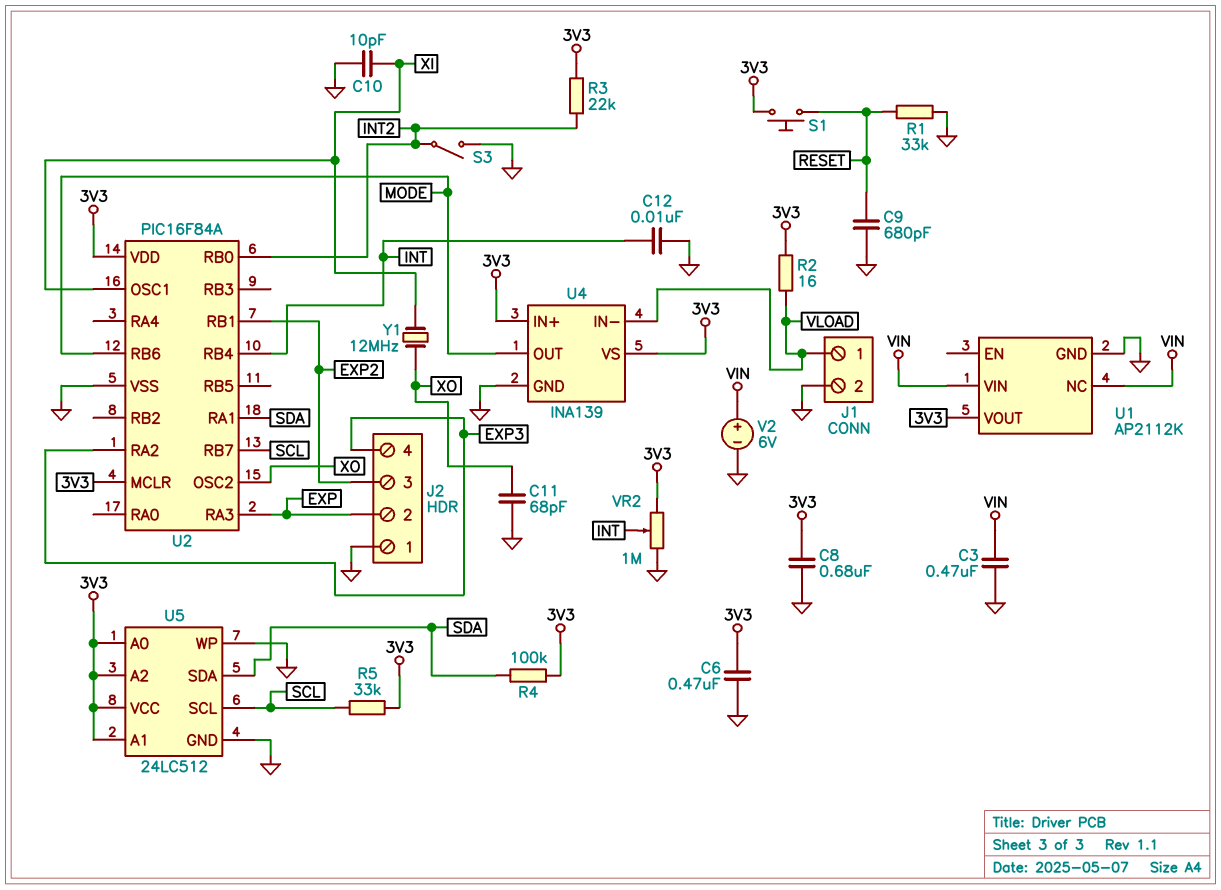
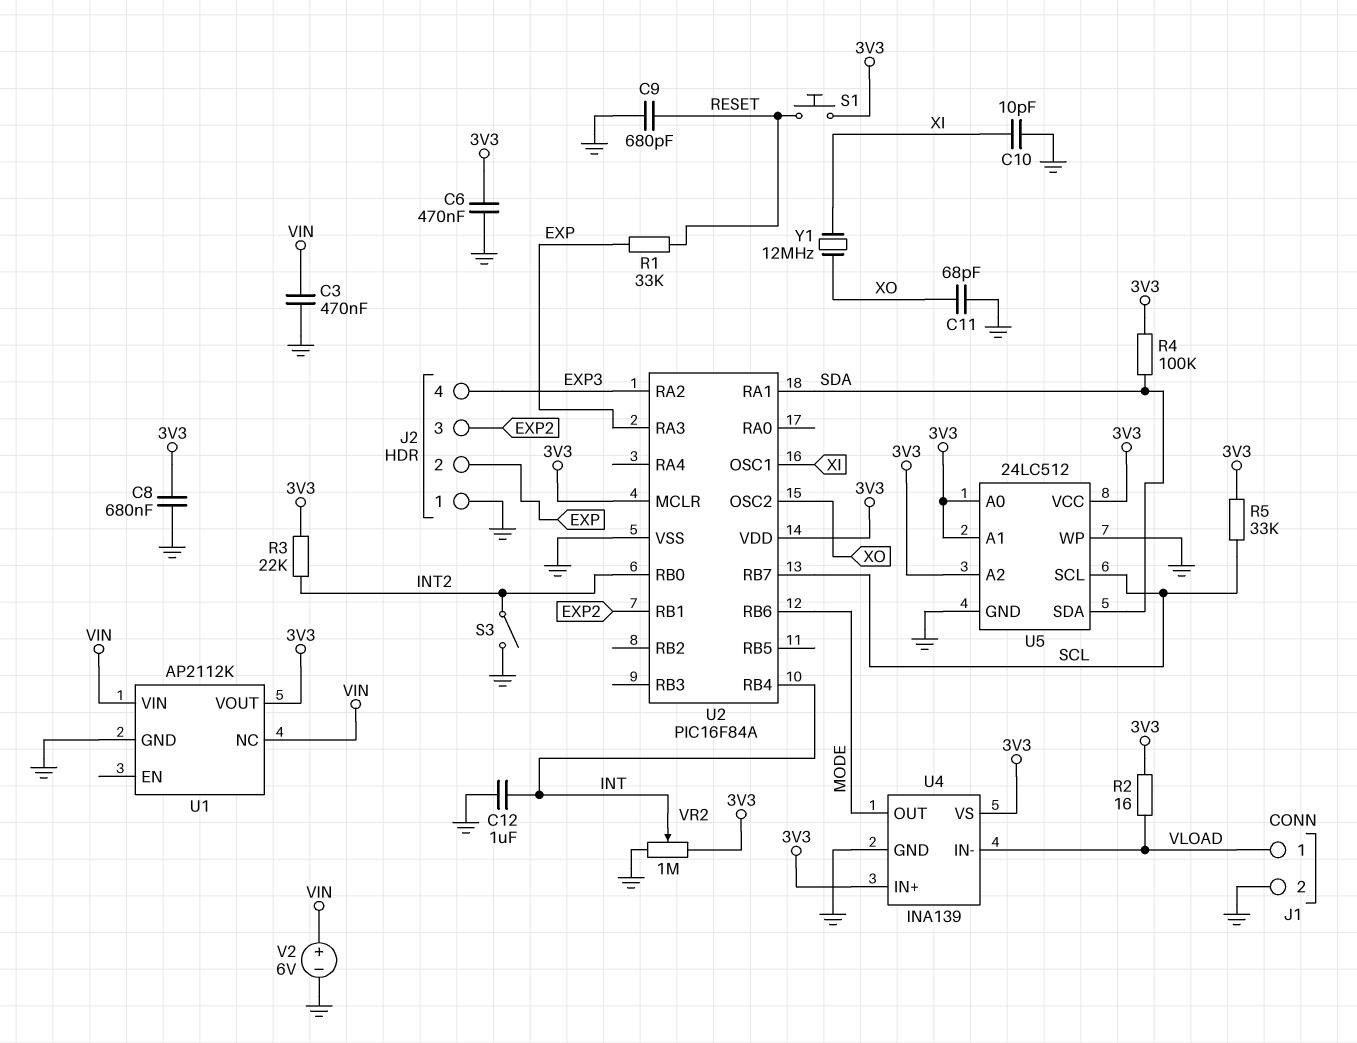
C12: 10nF (GND, INT) -> 1uF (GND, INT)
R1: 33k (GND, RESET) -> 33k (EXP, RESET)

